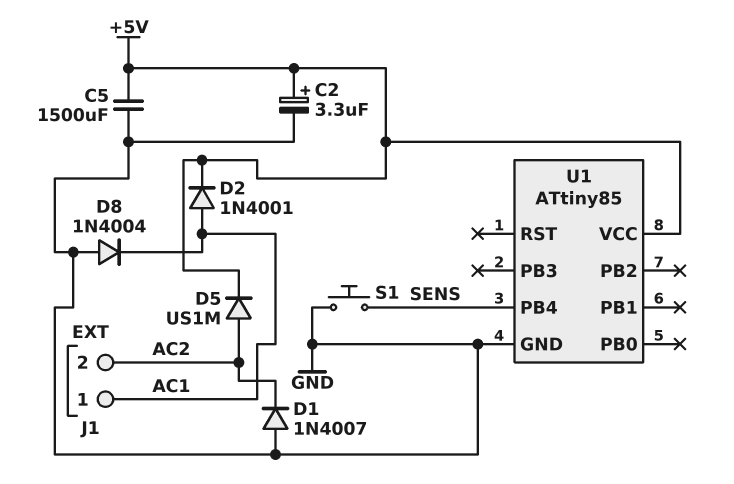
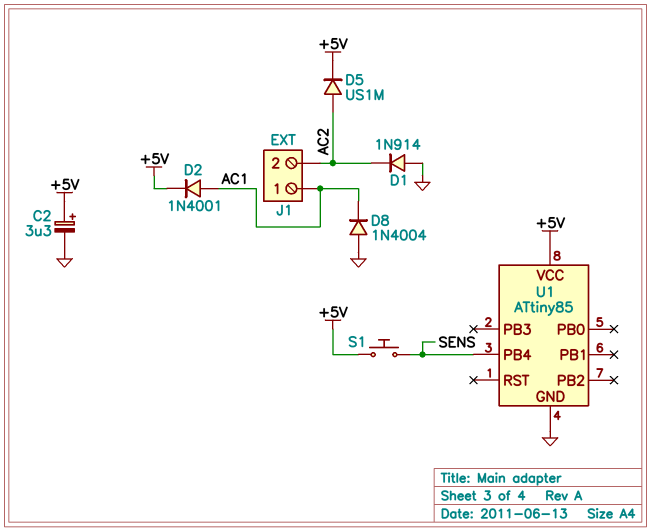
C5: 1500uF (+5V, GND) -> none
D1: diode 1N4007 (A GND, K AC2) -> diode 1N914 (A GND, K AC2)
S1: button (GND, SENS) -> button (+5V, SENS)

